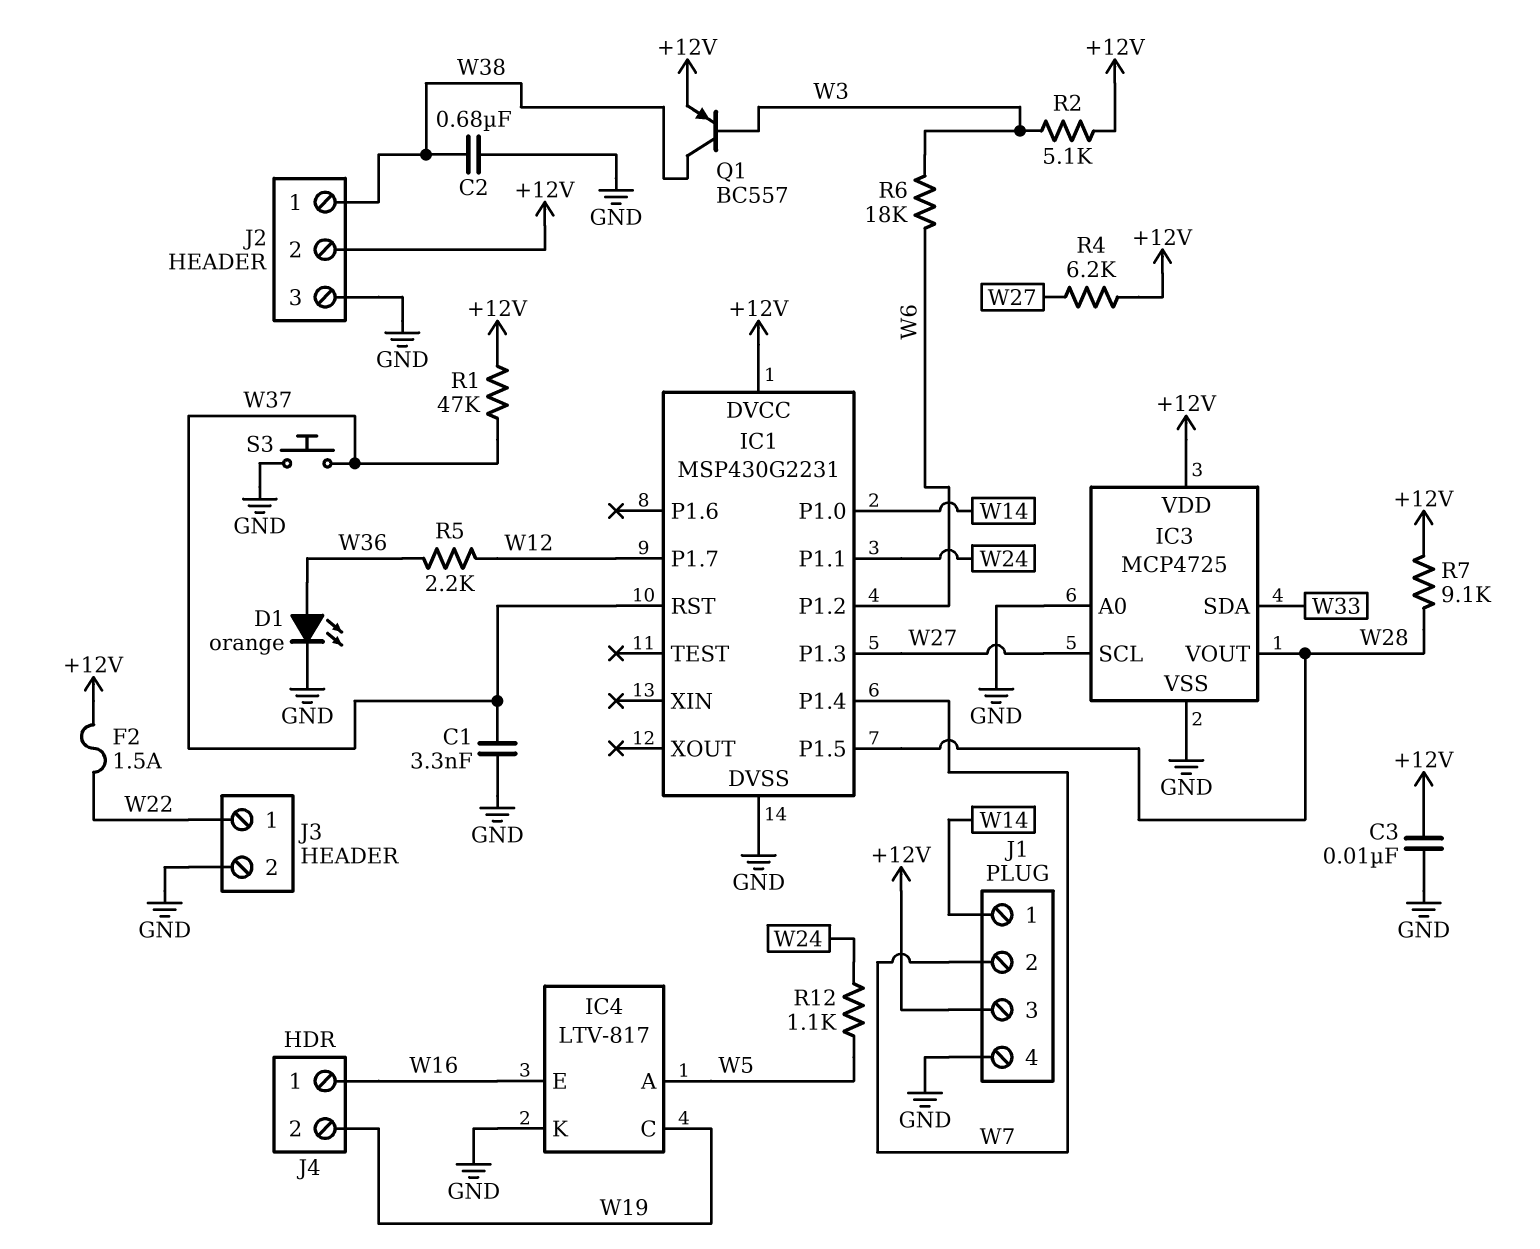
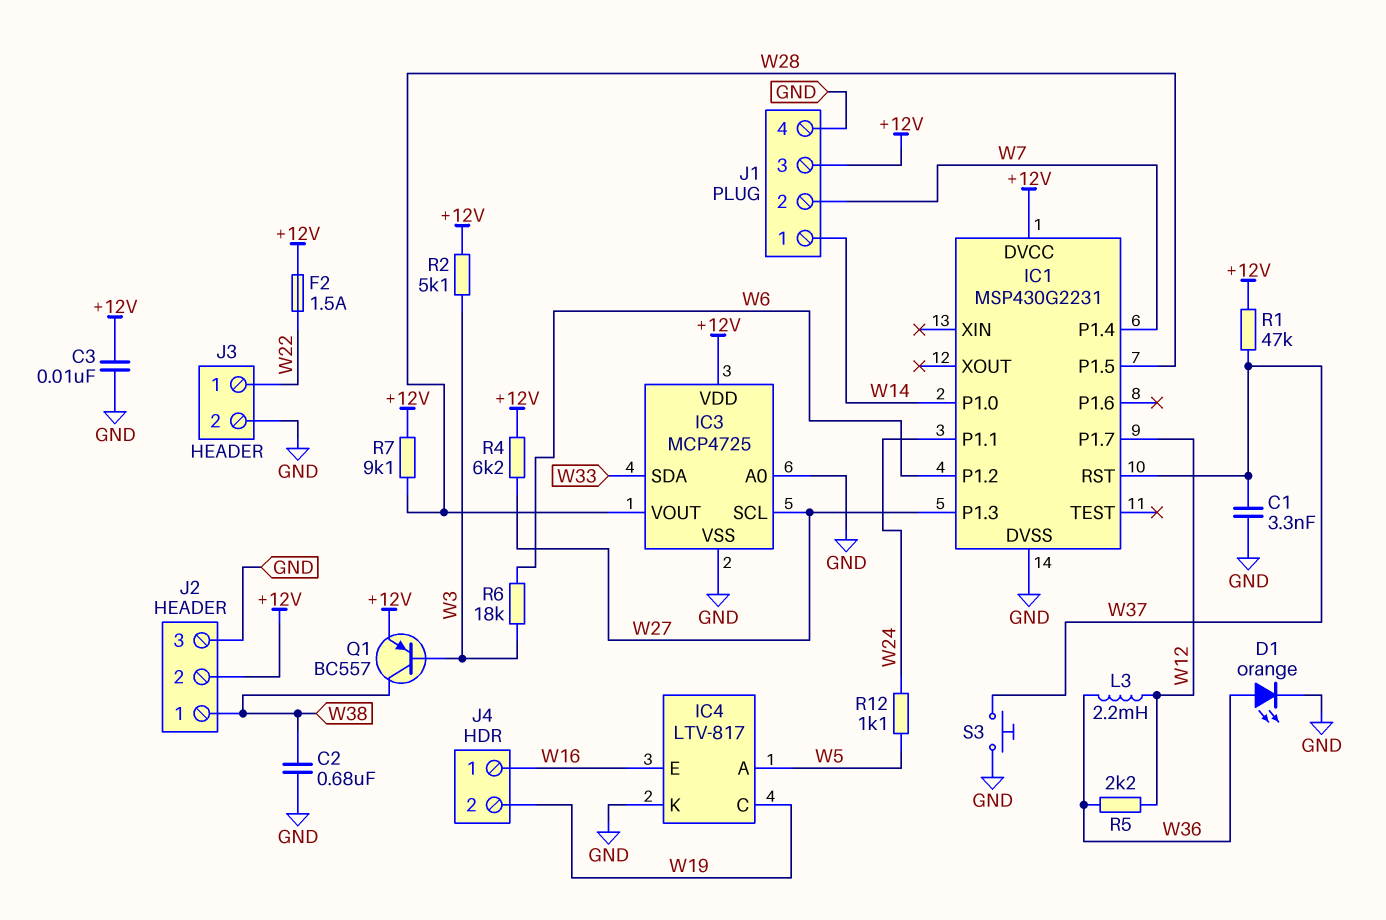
L3: none -> 2.2mH (W12, W36)

